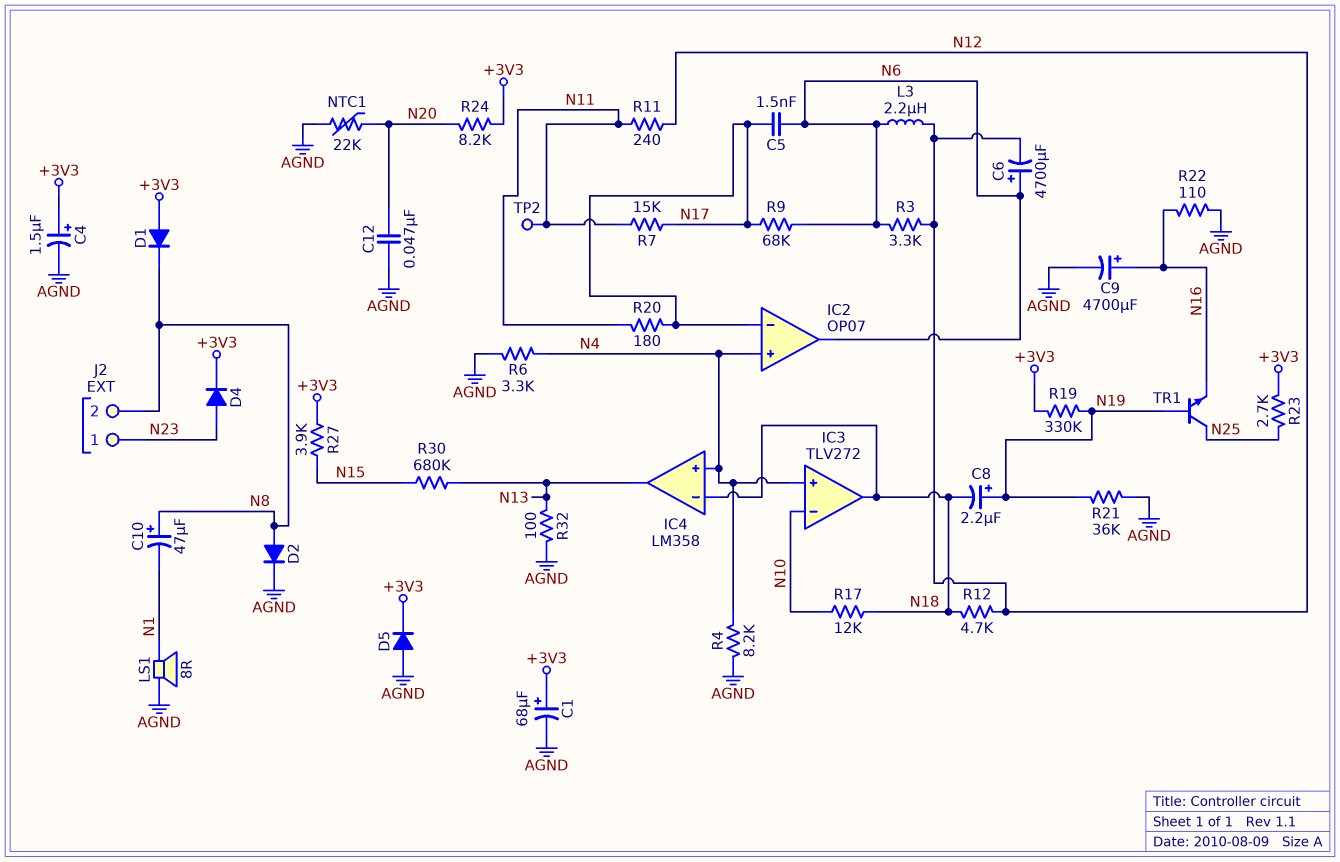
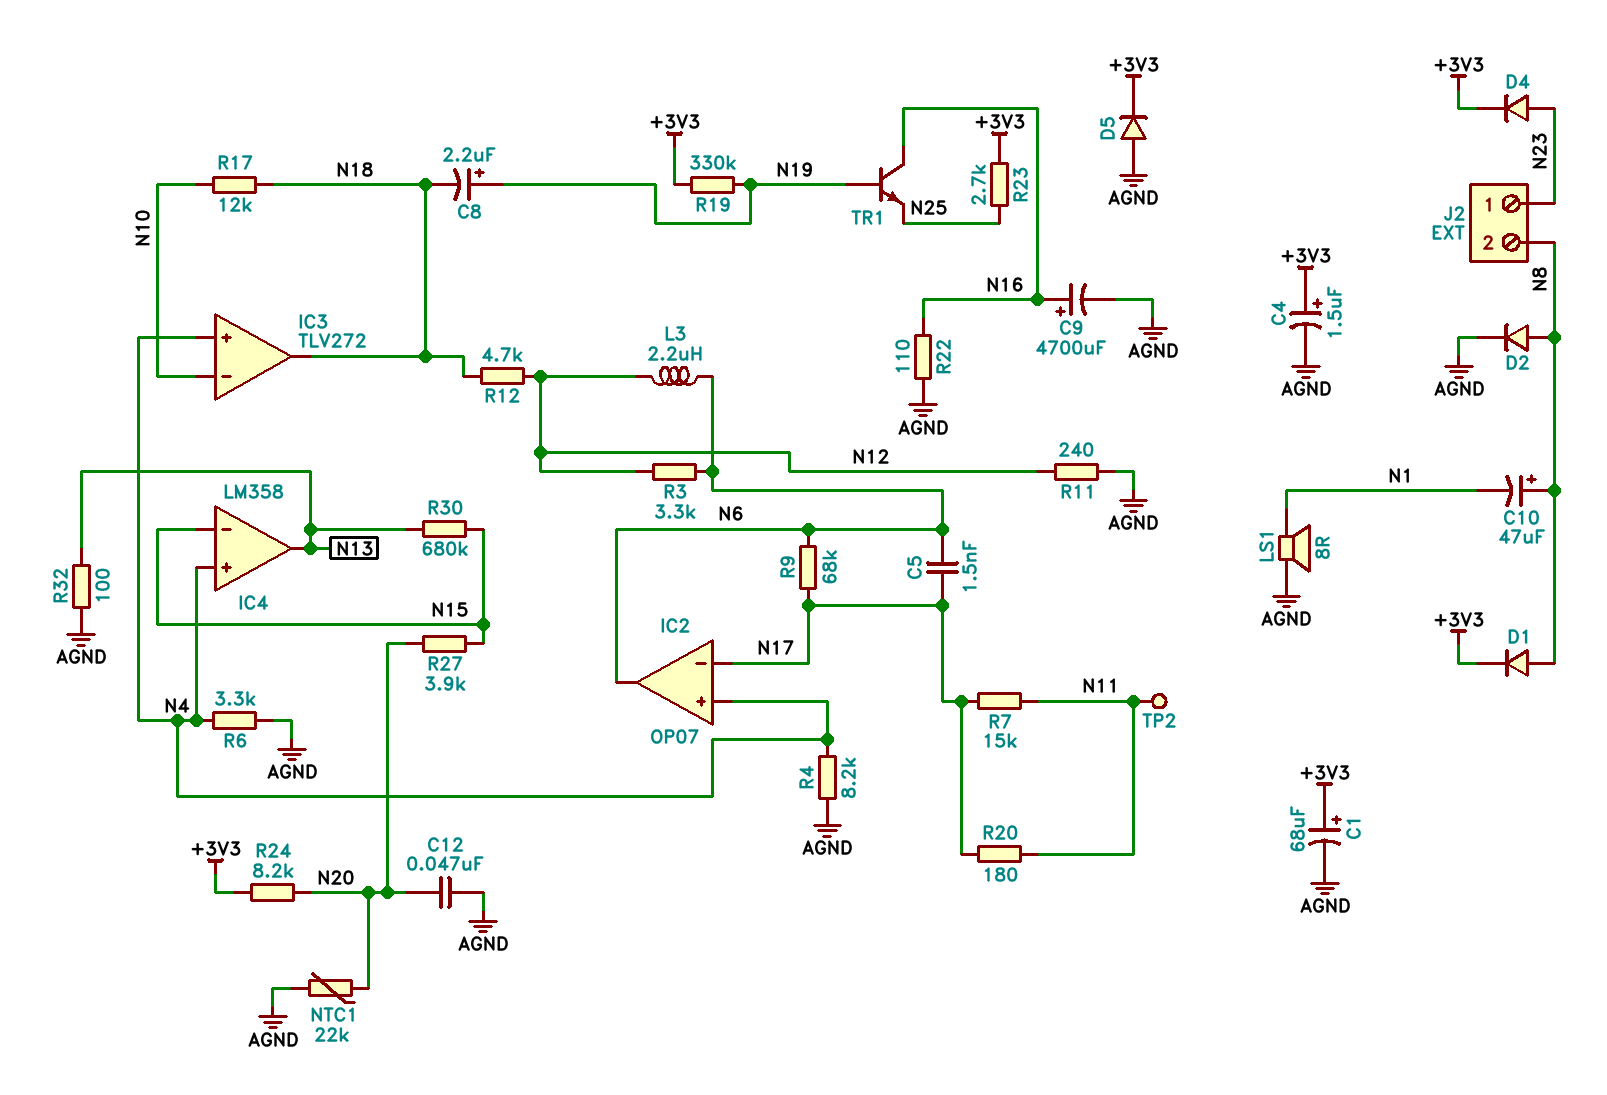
C6: 4700uF (plus N6, minus N12) -> none
D1: diode (A +3V3, K N8) -> diode (A N8, K +3V3)
IC4 pin in-: N18 -> N15
R11: 240 (N11, N12) -> 240 (AGND, N12)
R21: 36k (AGND, N19) -> none
R27: 3.9k (+3V3, N15) -> 3.9k (N15, N20)
TR1: NPN (B N19, C N25, E N16) -> NPN (B N19, C N16, E N25)

